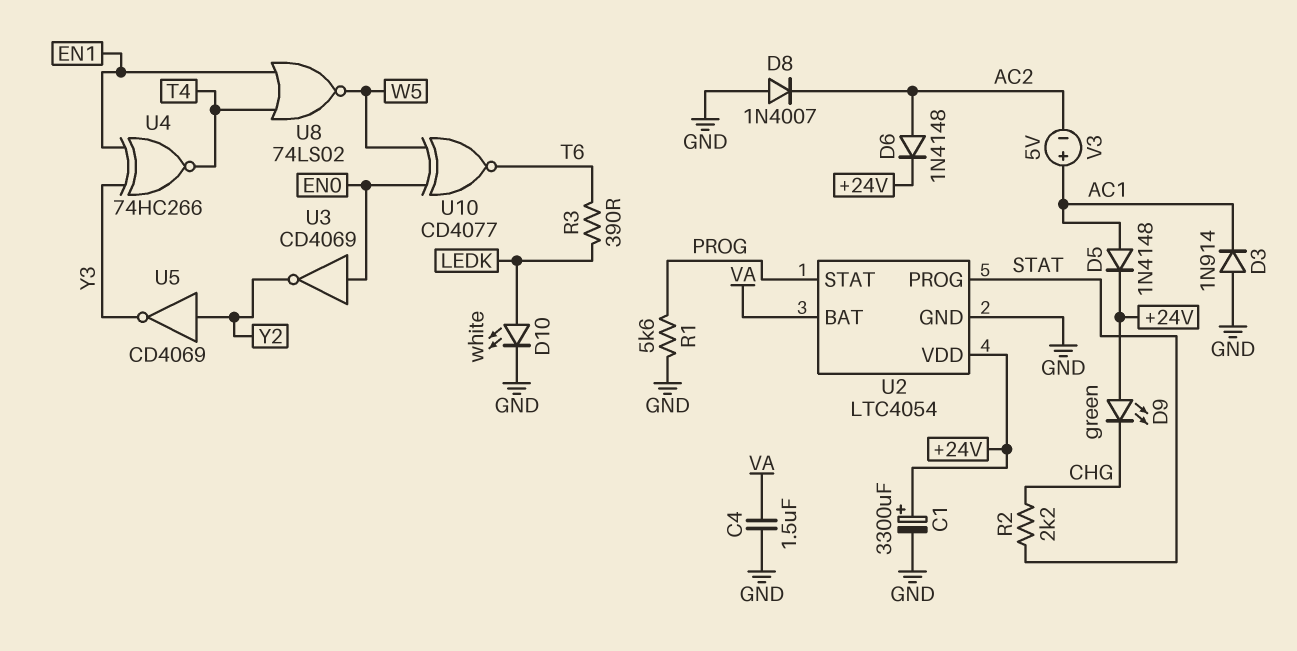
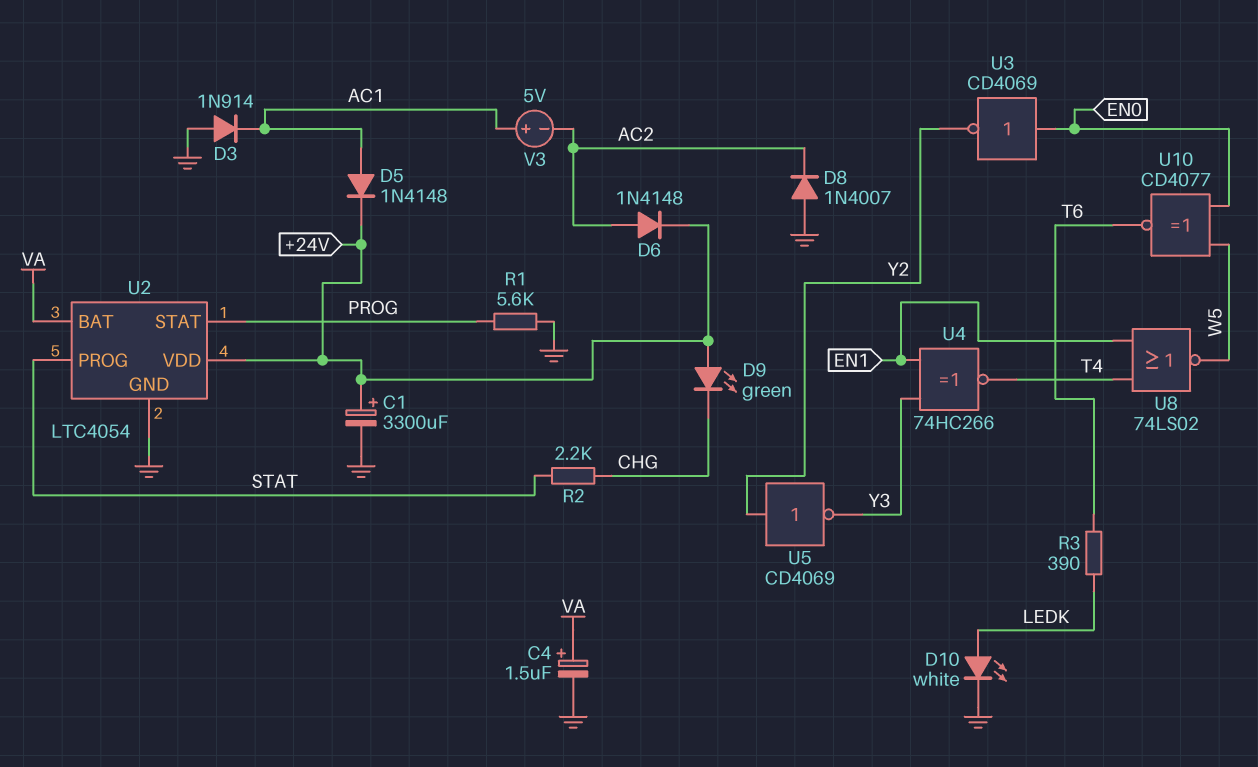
C4: 1.5uF (GND, VA) -> 1.5uF (plus VA, minus GND)

